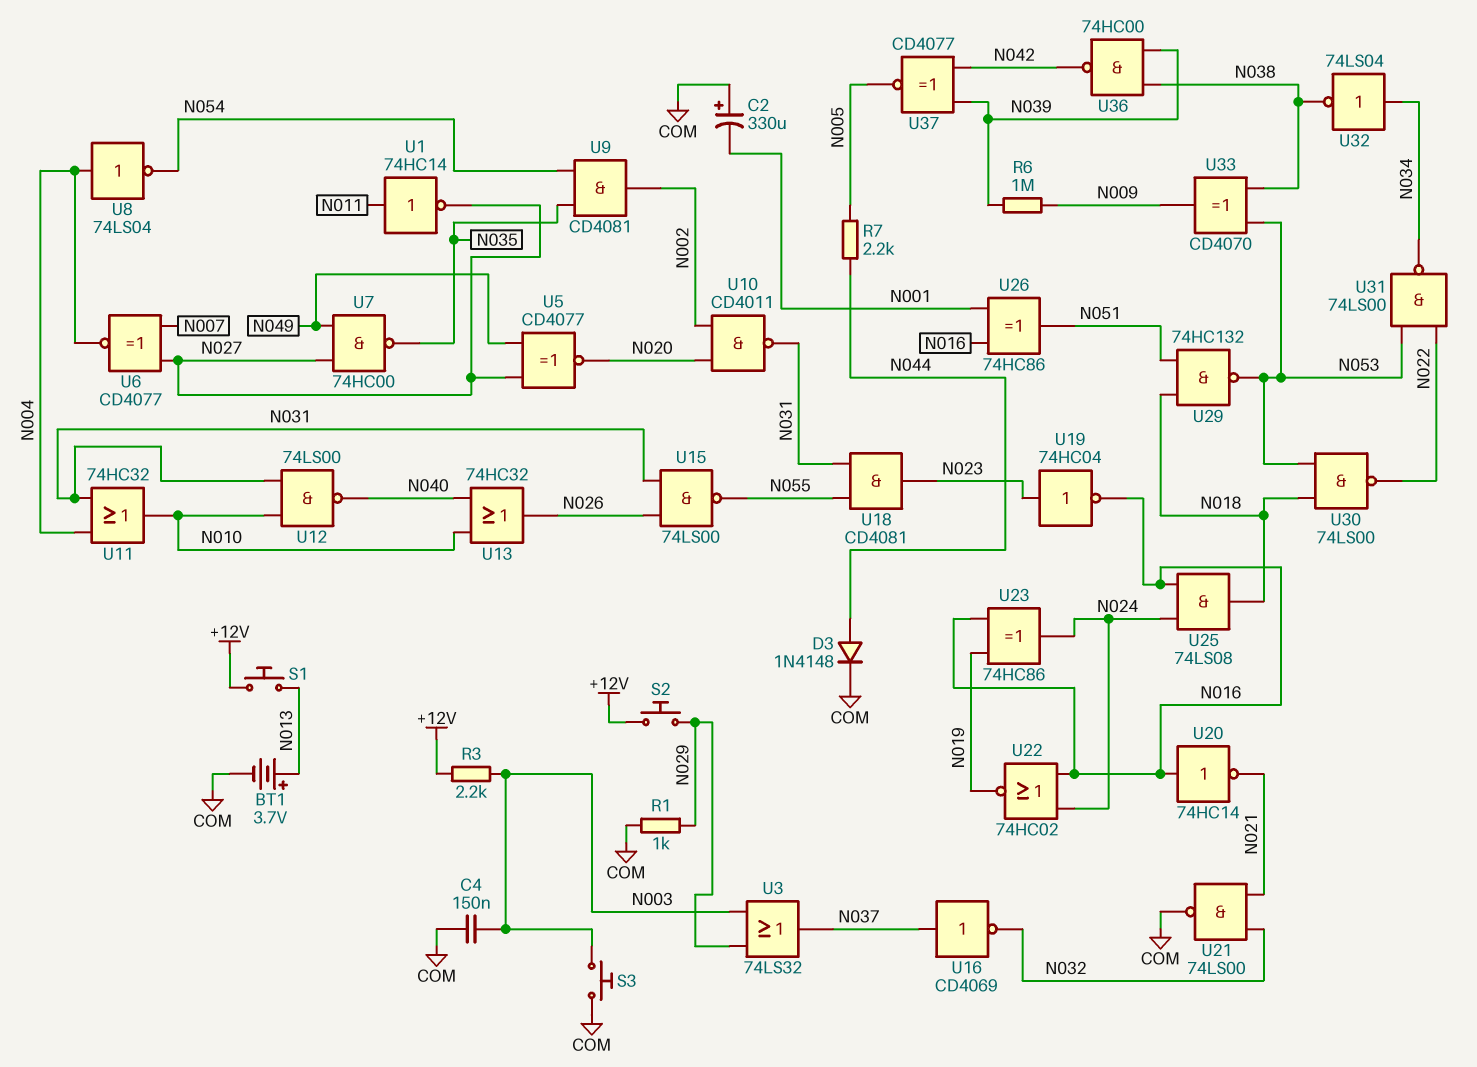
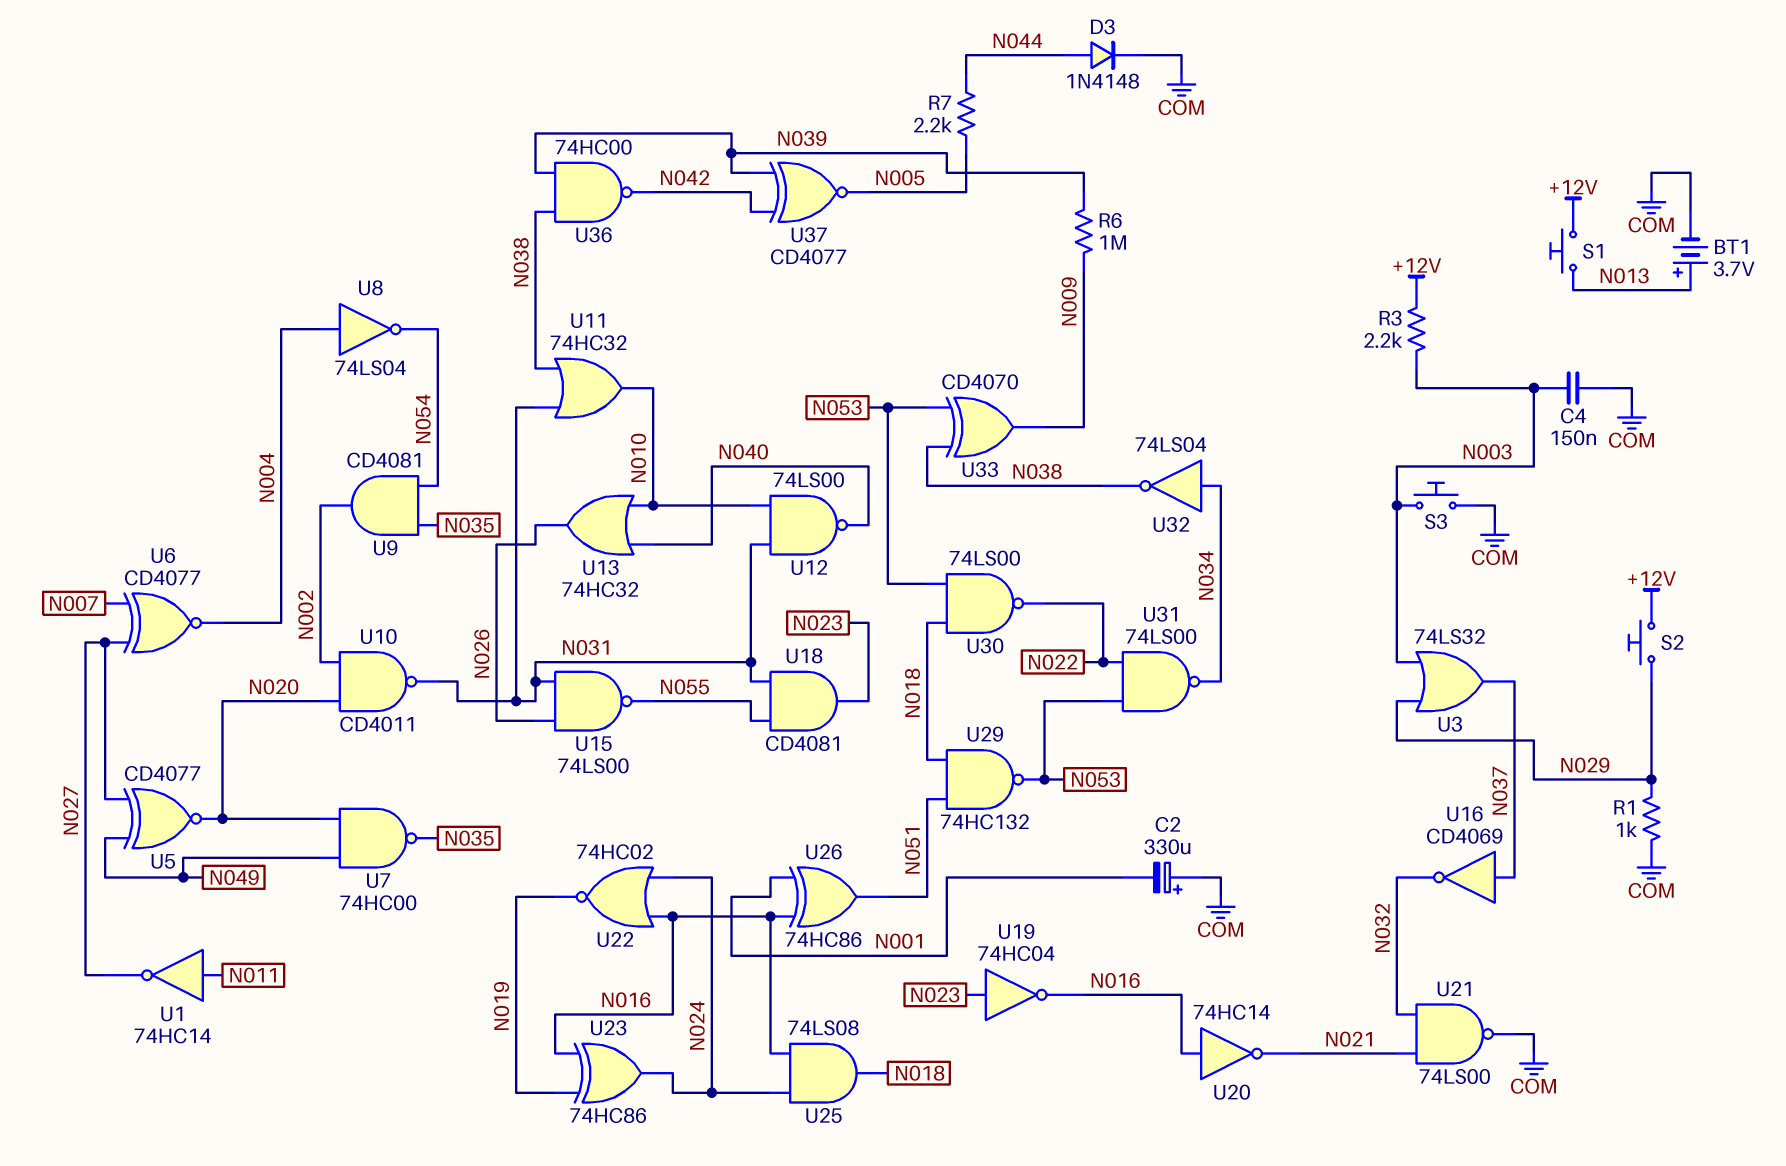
U7: NAND 74HC00 (in N027, in N049, out N035) -> NAND 74HC00 (in N020, in N049, out N035)
U11: OR 74HC32 (in N004, in N031, out N010) -> OR 74HC32 (in N031, in N038, out N010)

